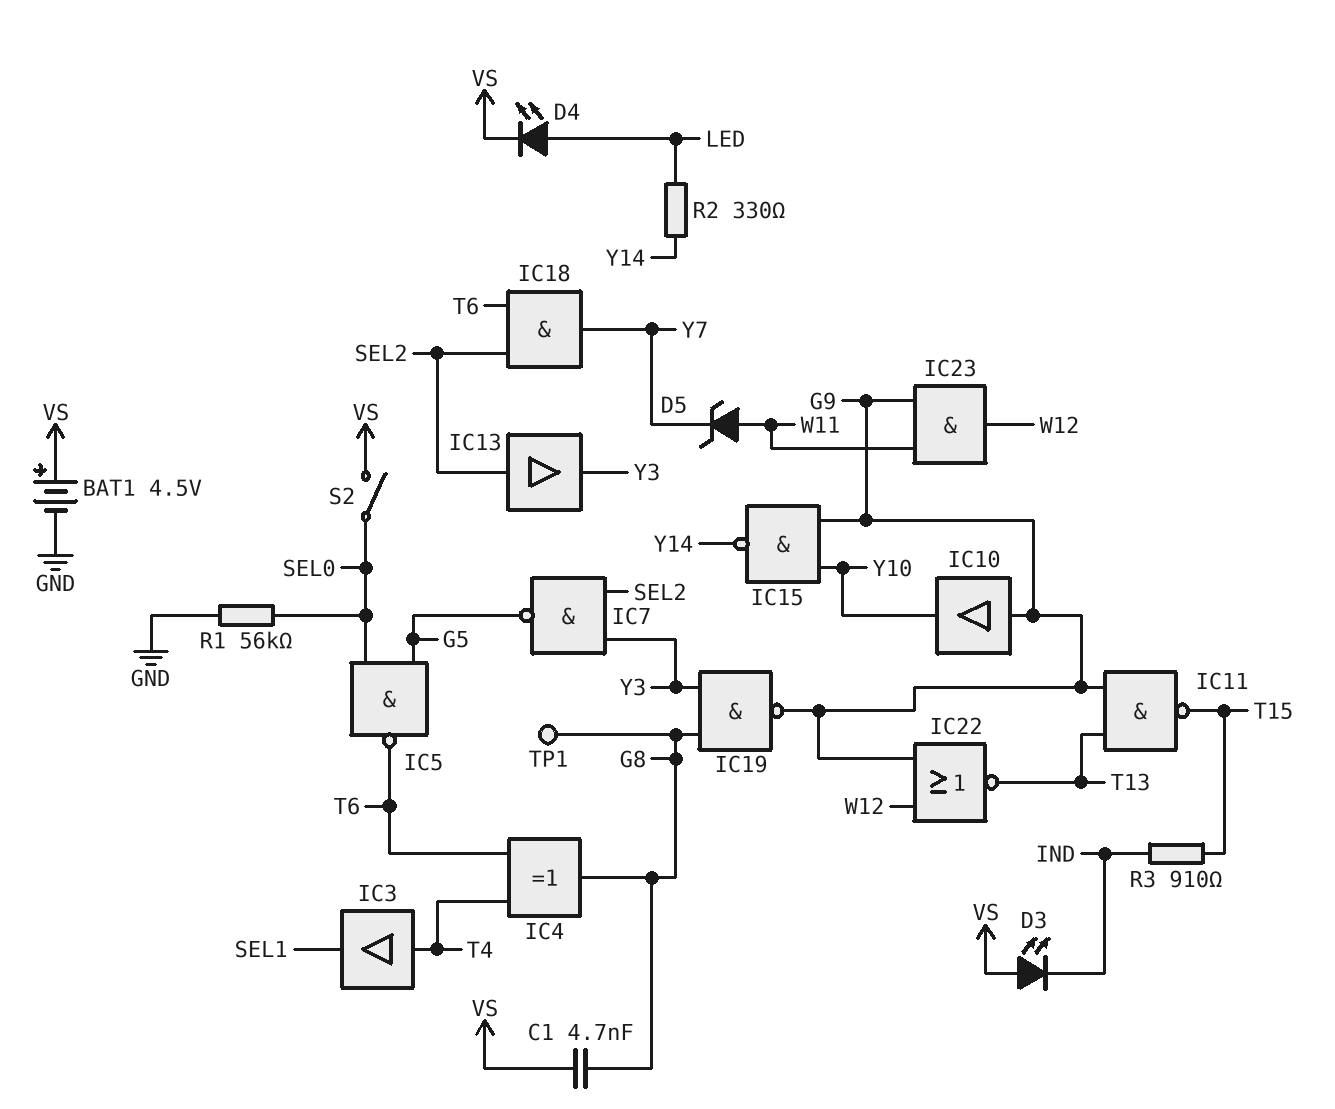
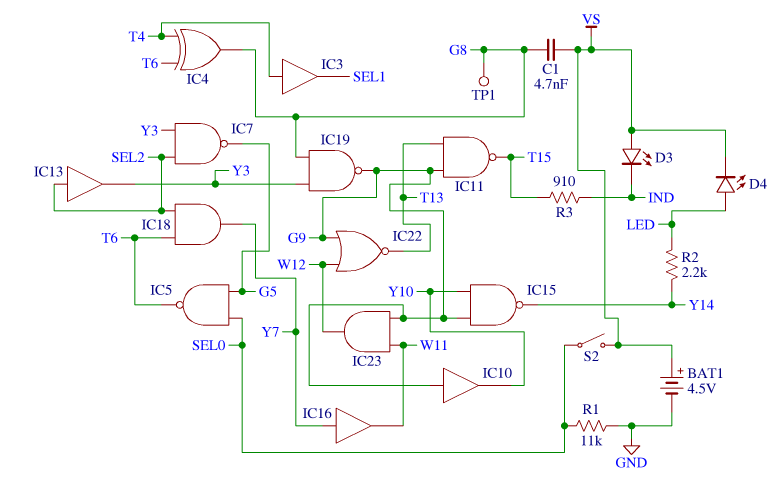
D5: zener (A W11, K Y7) -> none
IC16: none -> buffer (in Y7, out W11)
R1: 56k (GND, SEL0) -> 11k (GND, SEL0)
R2: 330 (LED, Y14) -> 2.2k (LED, Y14)

